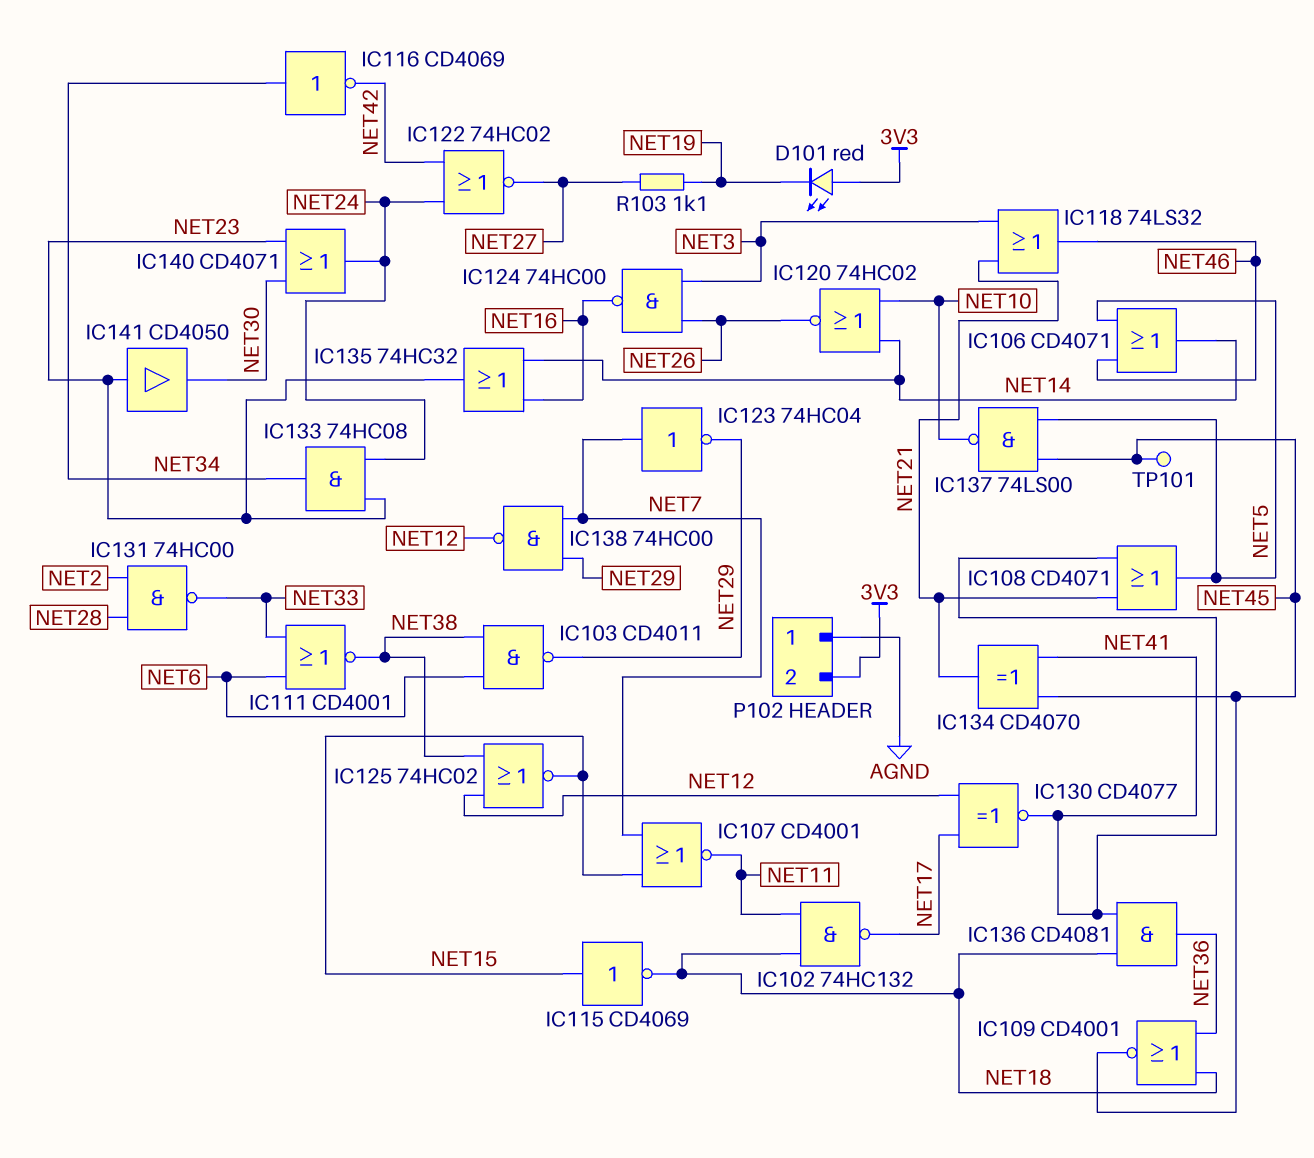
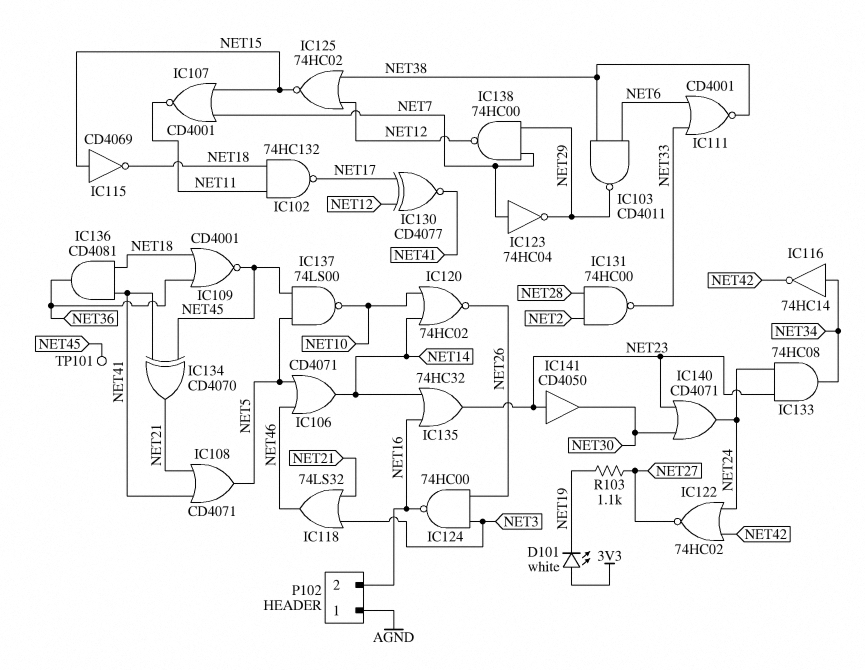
D101: LED red (A 3V3, K NET19) -> LED white (A 3V3, K NET19)
IC116: NOT CD4069 (in NET34, out NET42) -> NOT 74HC14 (in NET34, out NET42)
P102 pin 2: 3V3 -> NET16

